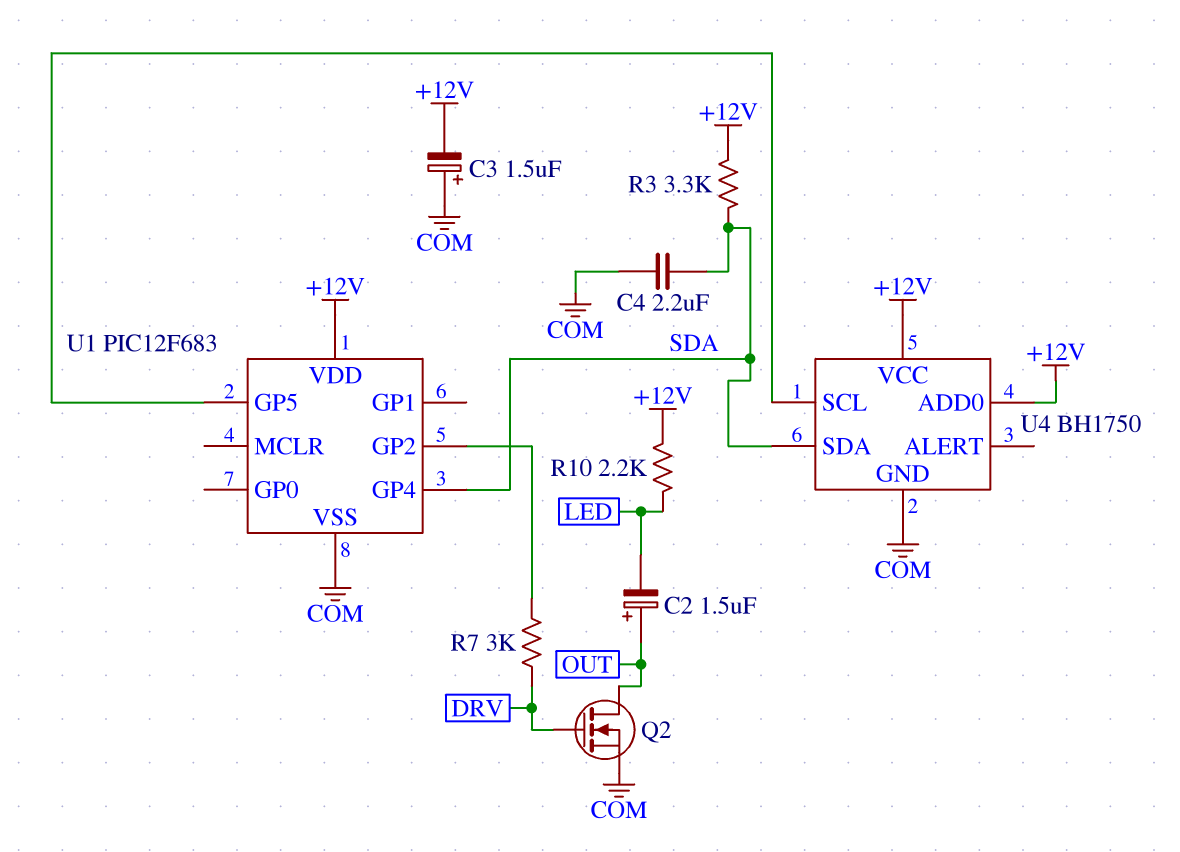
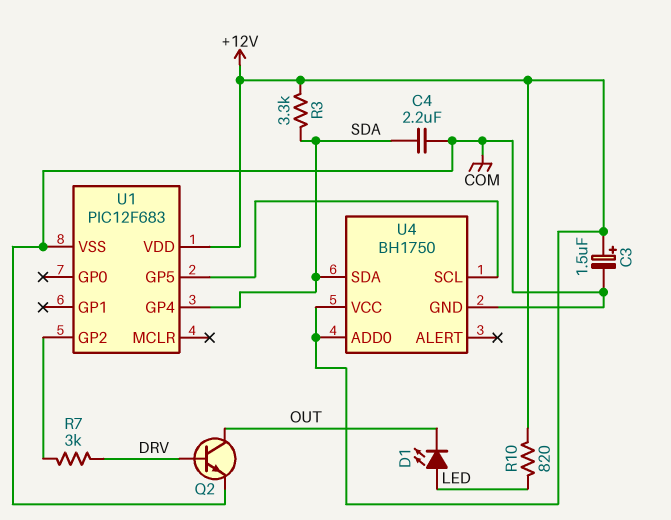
C2: 1.5uF (plus OUT, minus LED) -> none
C3: 1.5uF (plus COM, minus +12V) -> 1.5uF (plus +12V, minus COM)
D1: none -> LED (A LED, K OUT)
Q2: NMOS (G DRV, D OUT, S COM) -> NPN (B DRV, C OUT, E COM)
R10: 2.2k (+12V, LED) -> 820 (+12V, LED)

